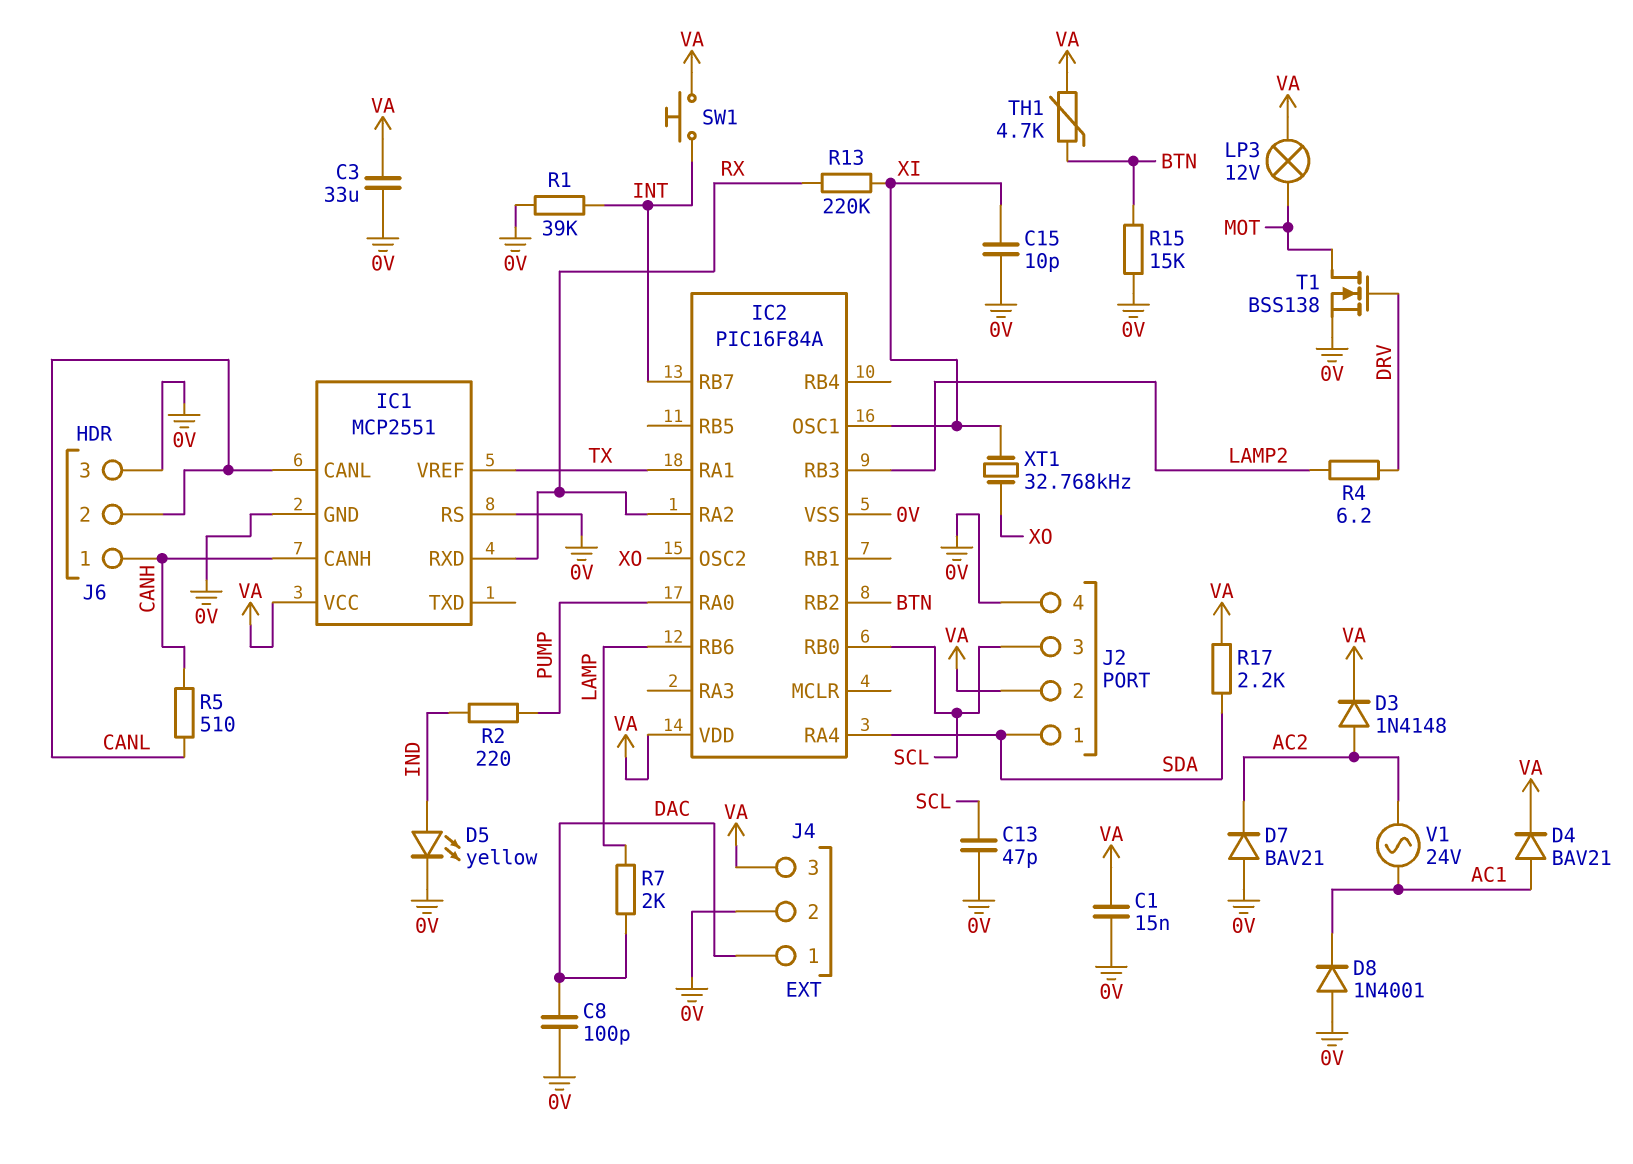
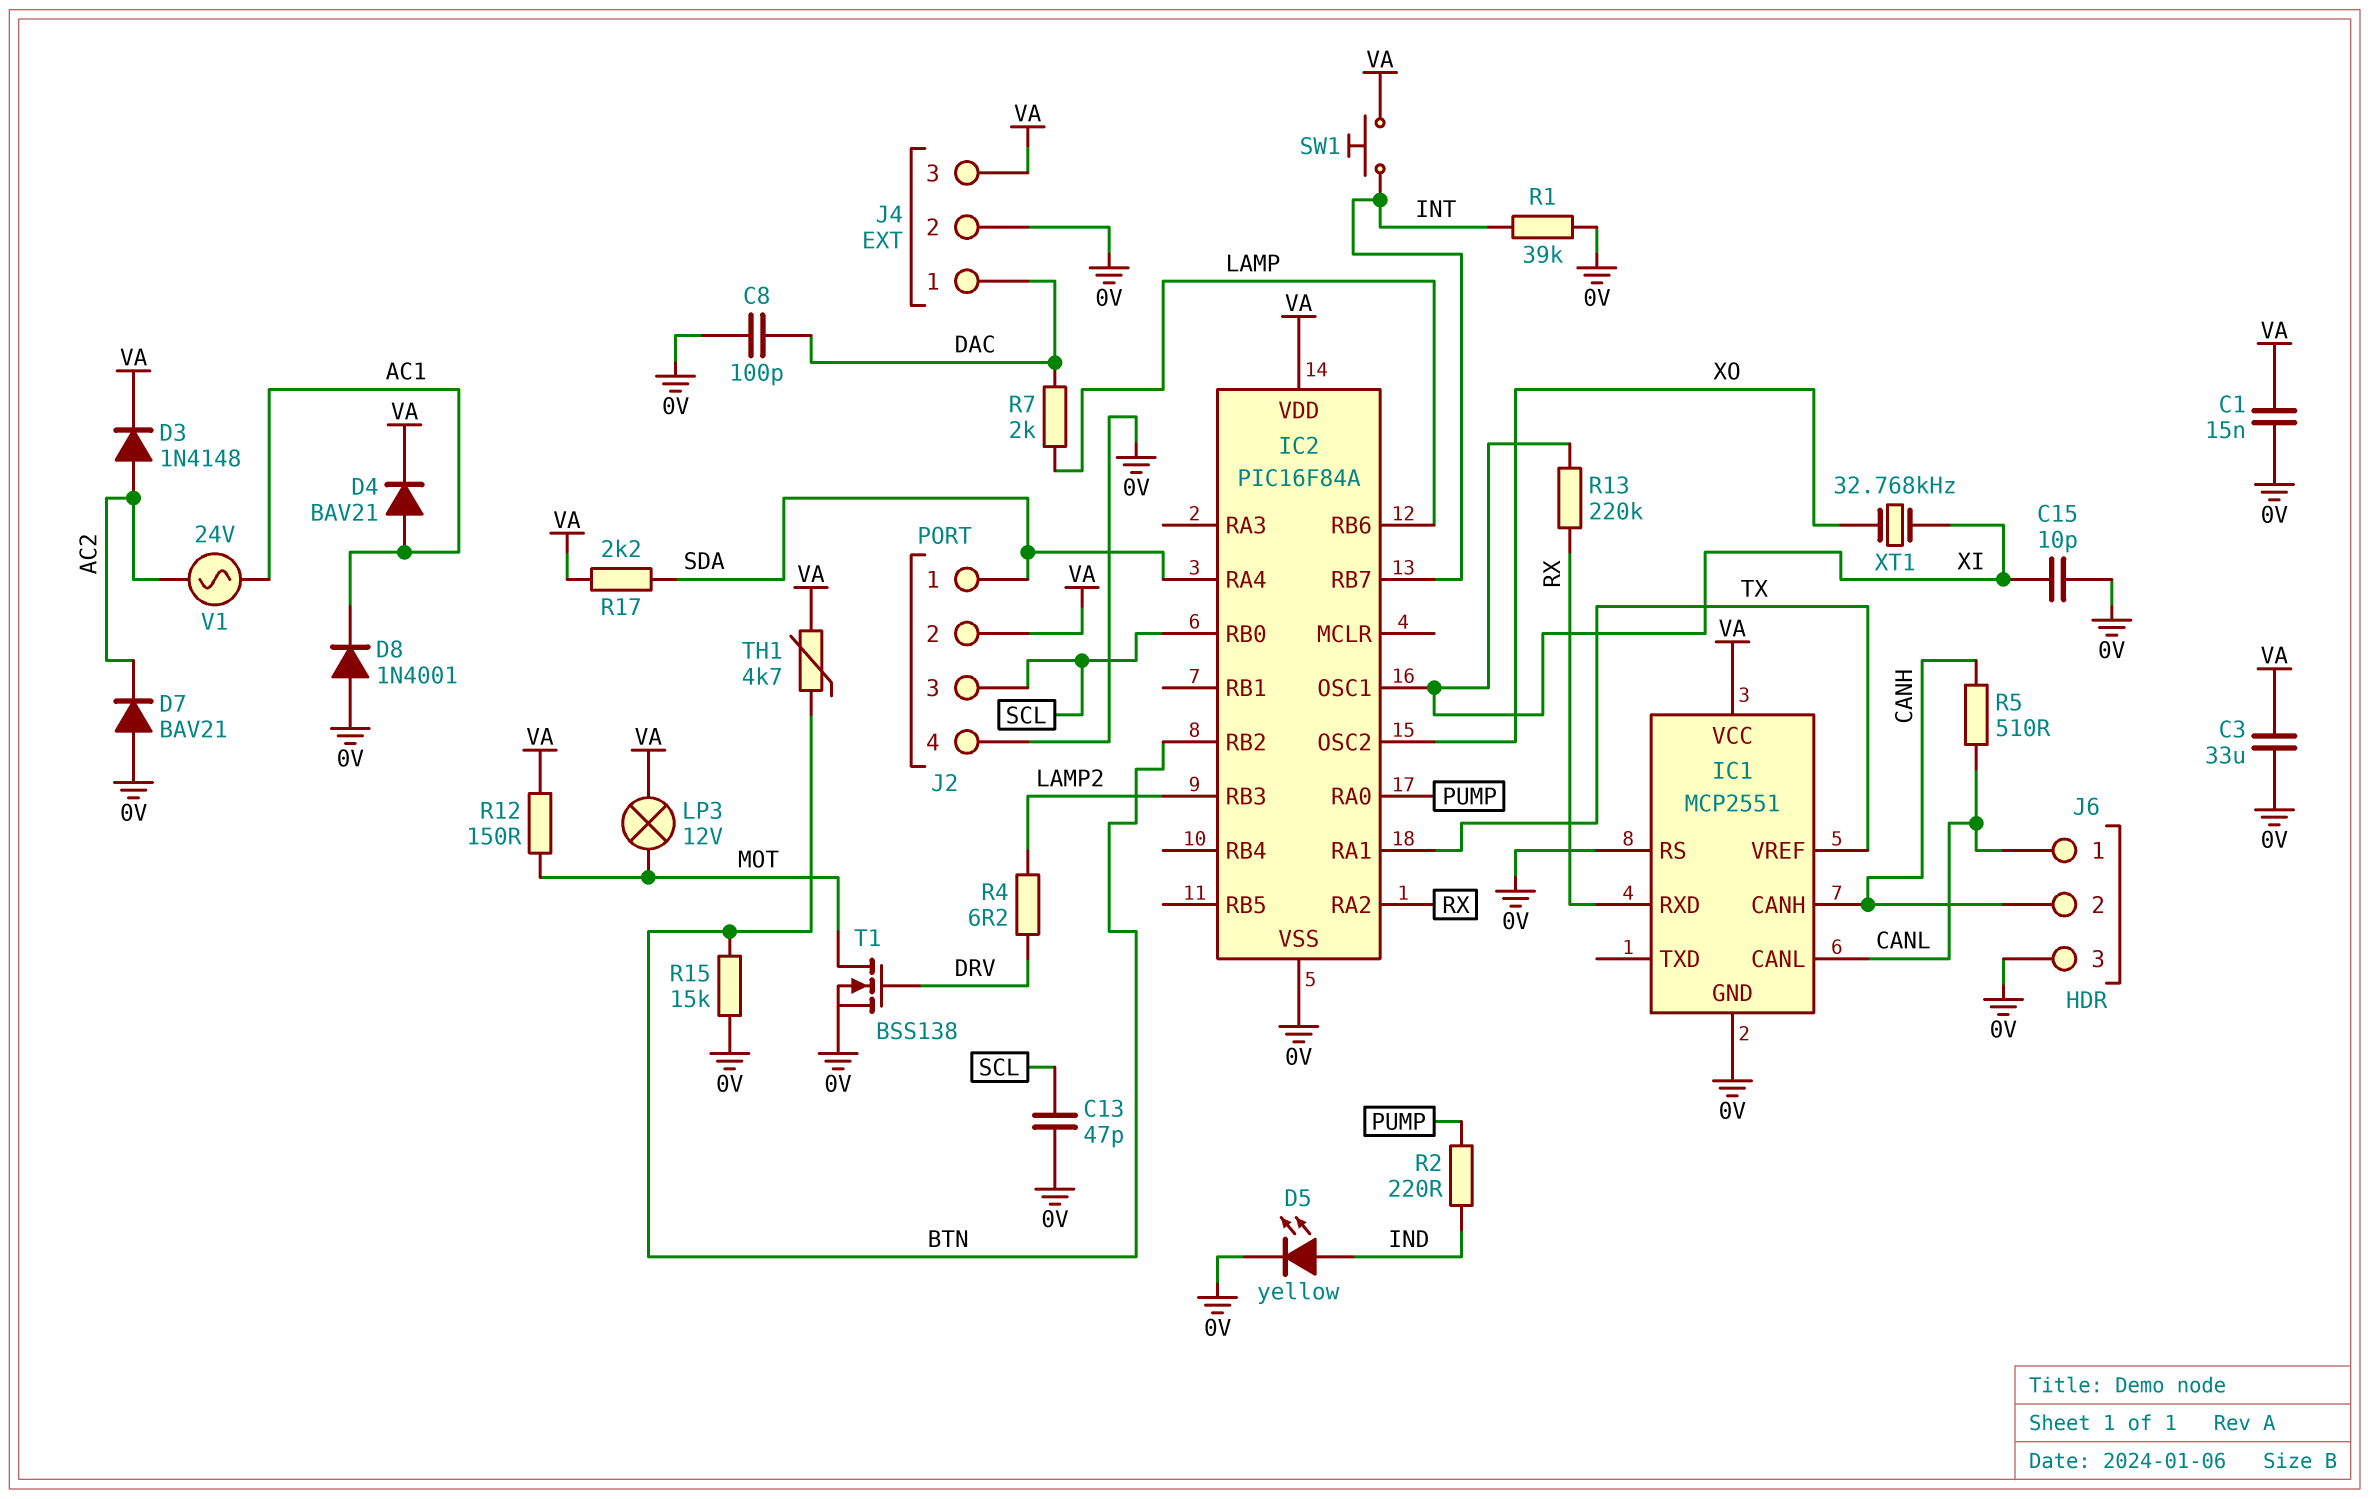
J6 pin 1: CANH -> CANL
J6 pin 2: CANL -> CANH
R12: none -> 150 (MOT, VA)

